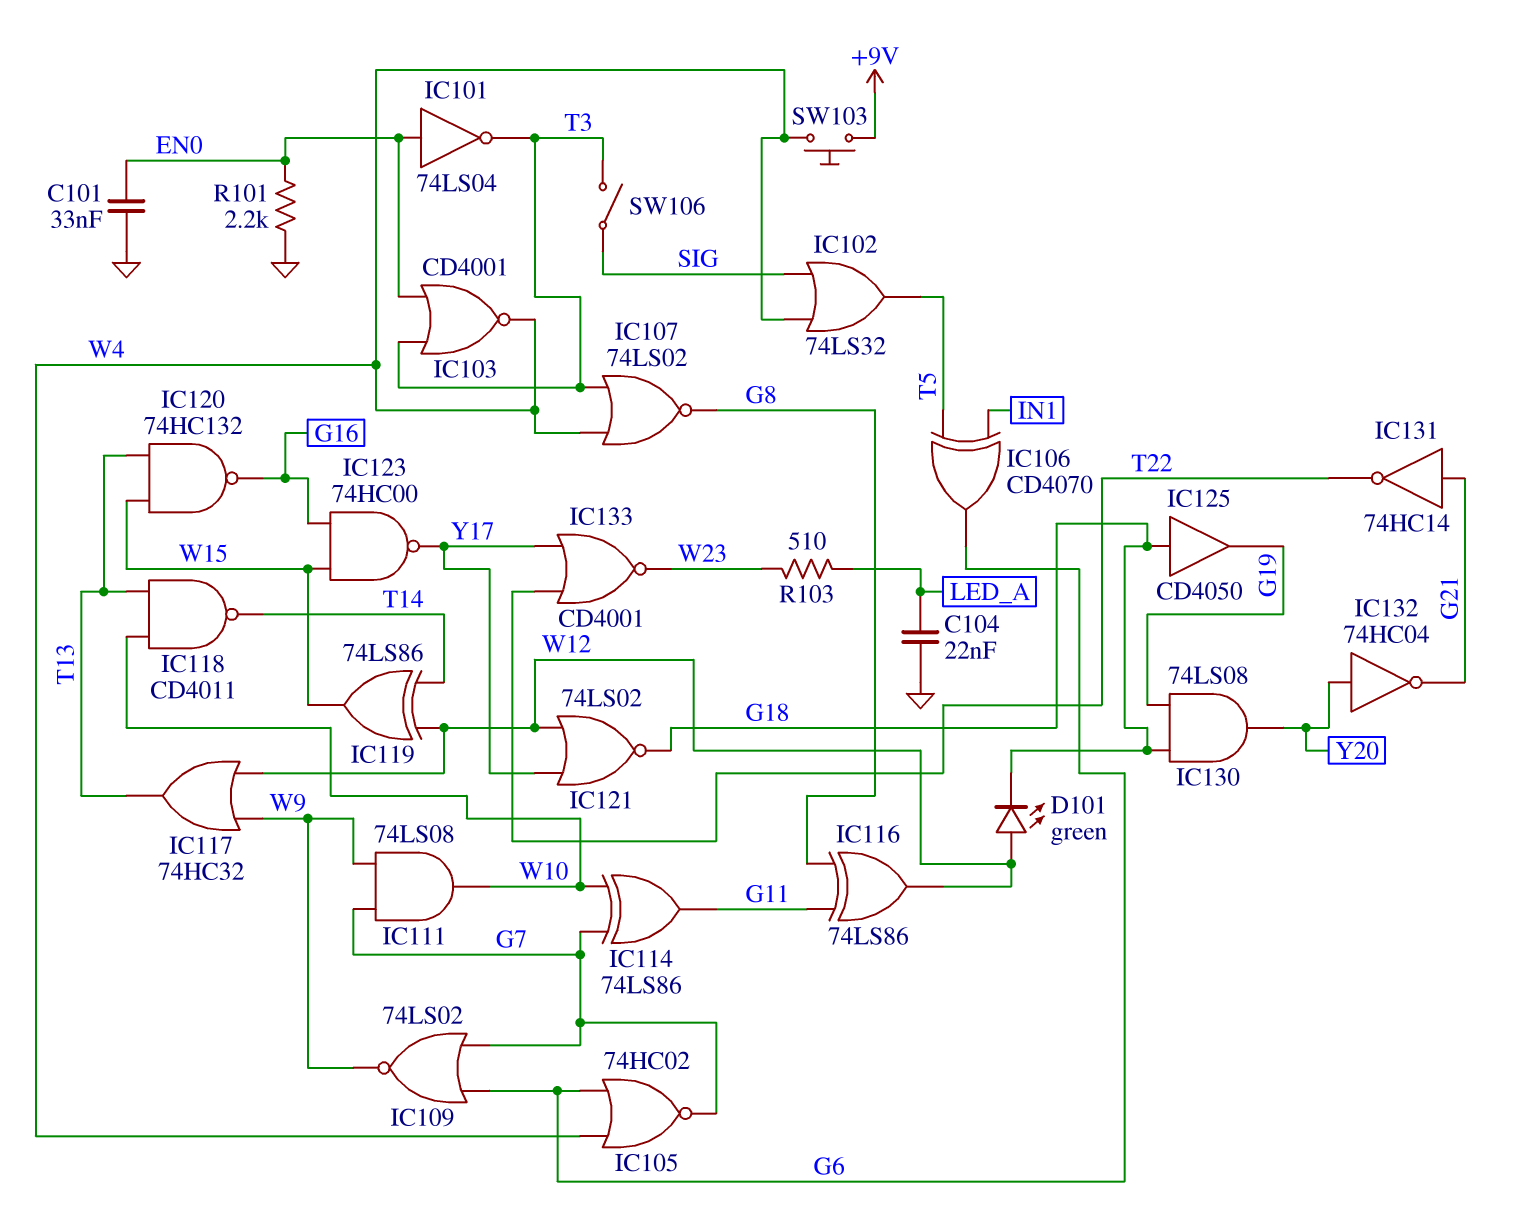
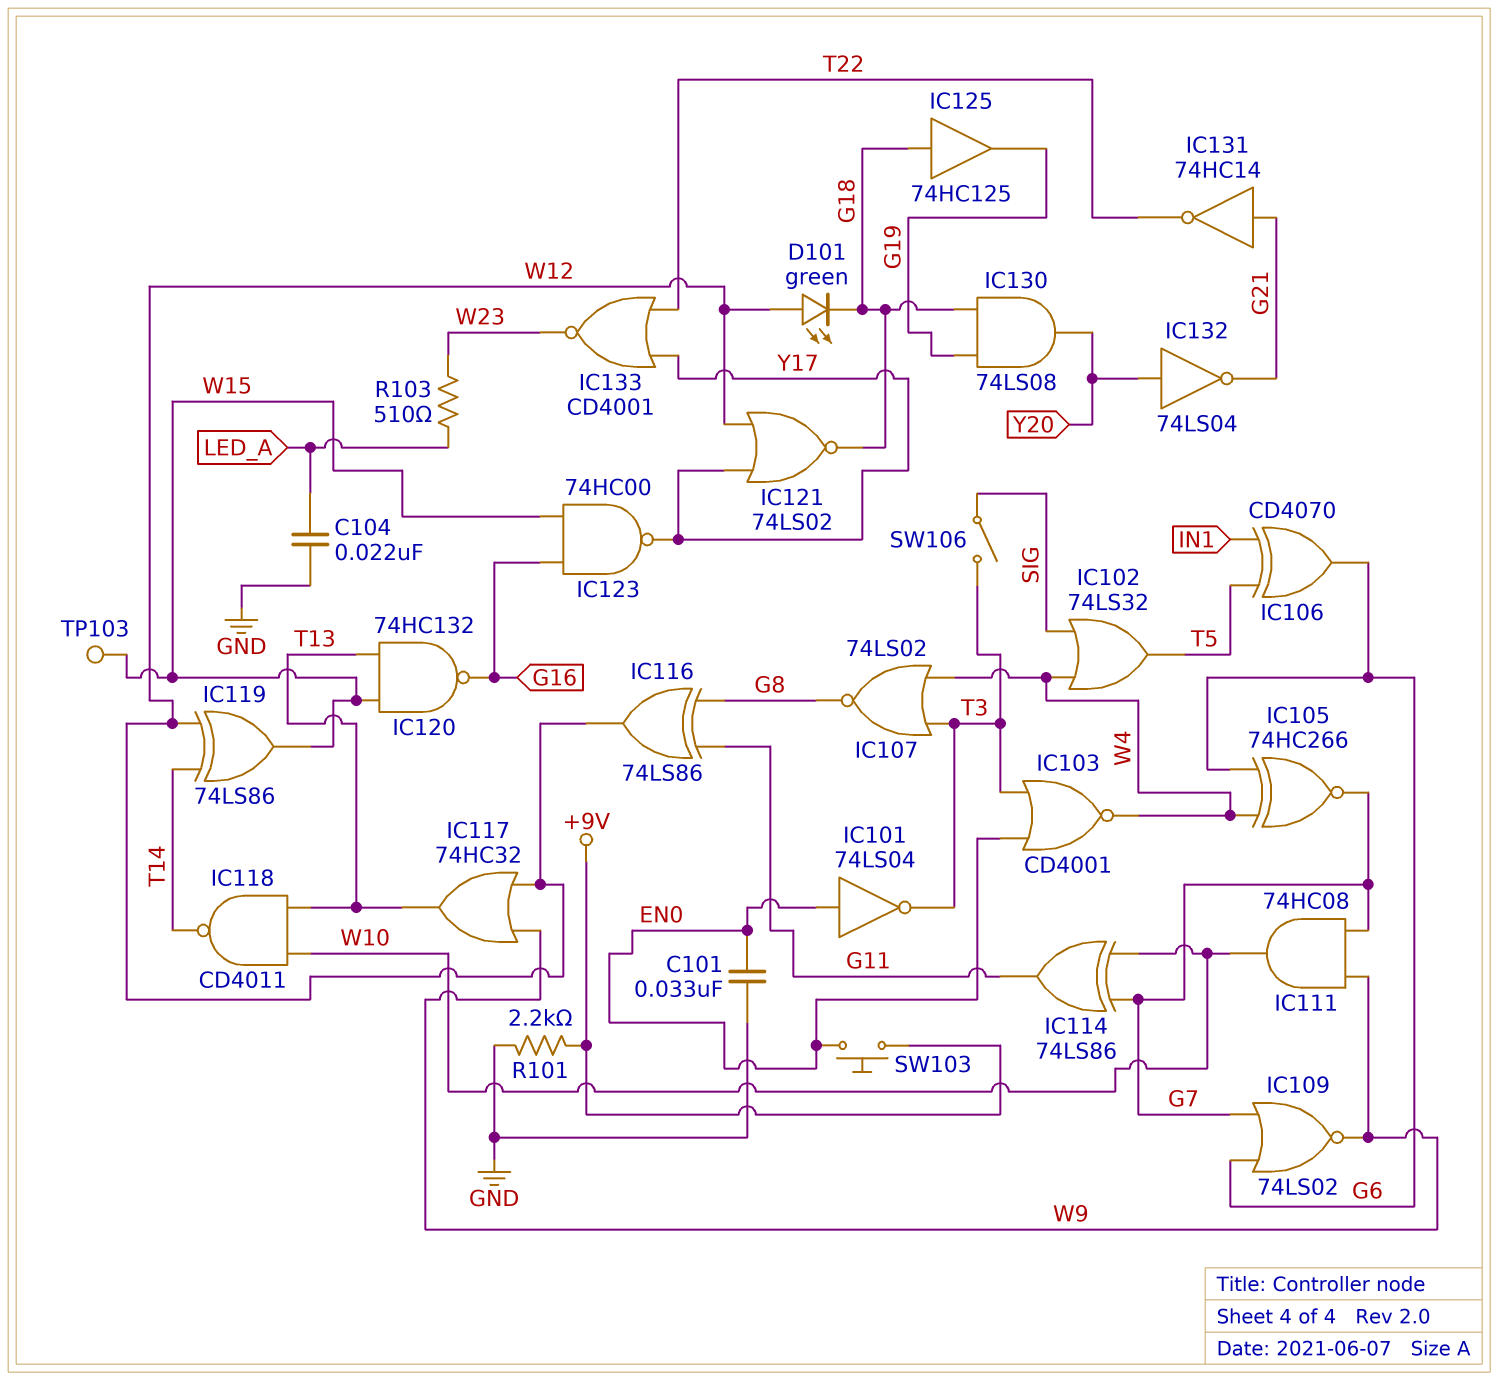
IC105: NOR 74HC02 (in G6, in W4, out G7) -> XNOR 74HC266 (in G6, in W4, out G7)
IC111: AND 74LS08 (in G7, in W9, out W10) -> AND 74HC08 (in G7, in W9, out W10)
IC125: buffer CD4050 (in G18, out G19) -> buffer 74HC125 (in G18, out G19)
IC132: NOT 74HC04 (in Y20, out G21) -> NOT 74LS04 (in Y20, out G21)
R101: 2.2k (EN0, GND) -> 2.2k (+9V, GND)
SW103: button (+9V, W4) -> button (+9V, EN0)
TP103: none -> test point (W15)

